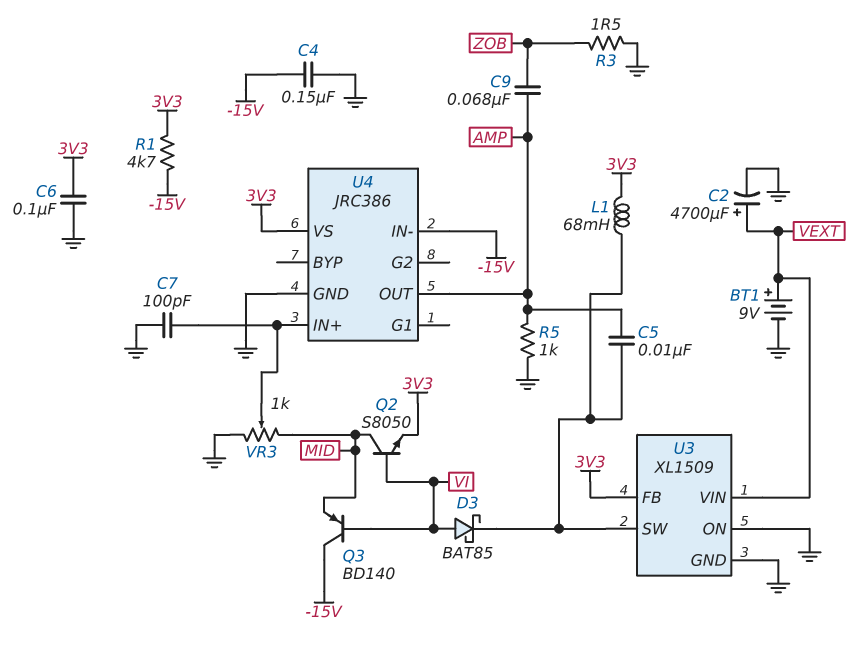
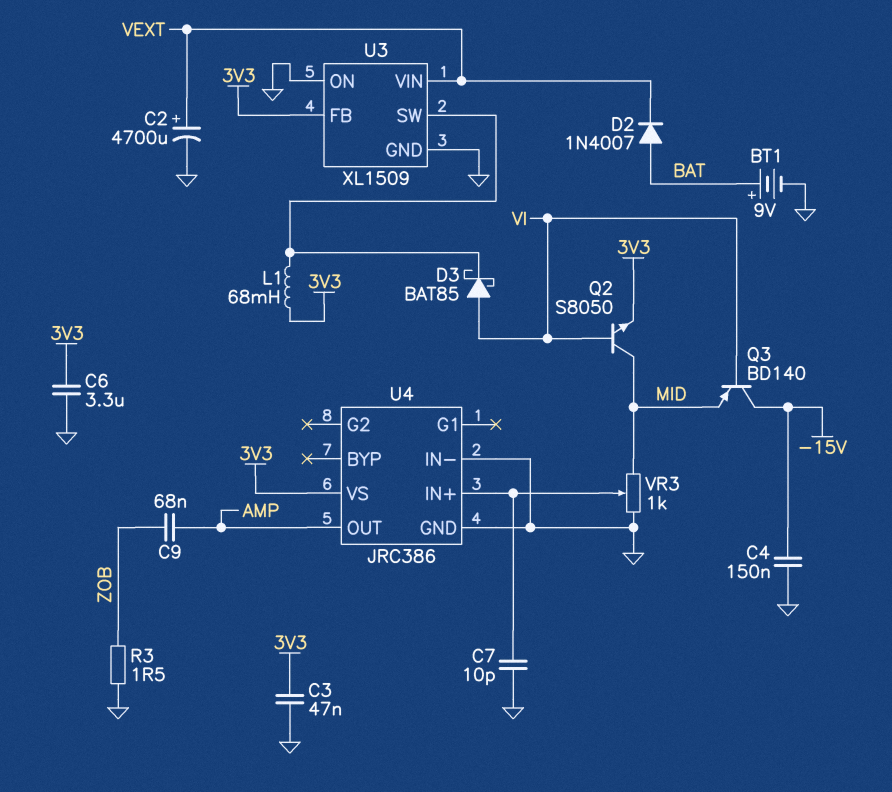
BT1: 9V (plus VEXT, minus GND) -> 9V (plus BAT, minus GND)
C3: none -> 47nF (3V3, GND)
C5: 10nF (AMP, U3/SW) -> none
C6: 100nF (3V3, GND) -> 3.3uF (3V3, GND)
C7: 100pF (GND, U4/IN+) -> 10pF (GND, U4/IN+)
D2: none -> diode 1N4007 (A BAT, K VEXT)
R1: 4.7k (-15V, 3V3) -> none
R5: 1k (AMP, GND) -> none
U4 pin IN-: -15V -> GND

